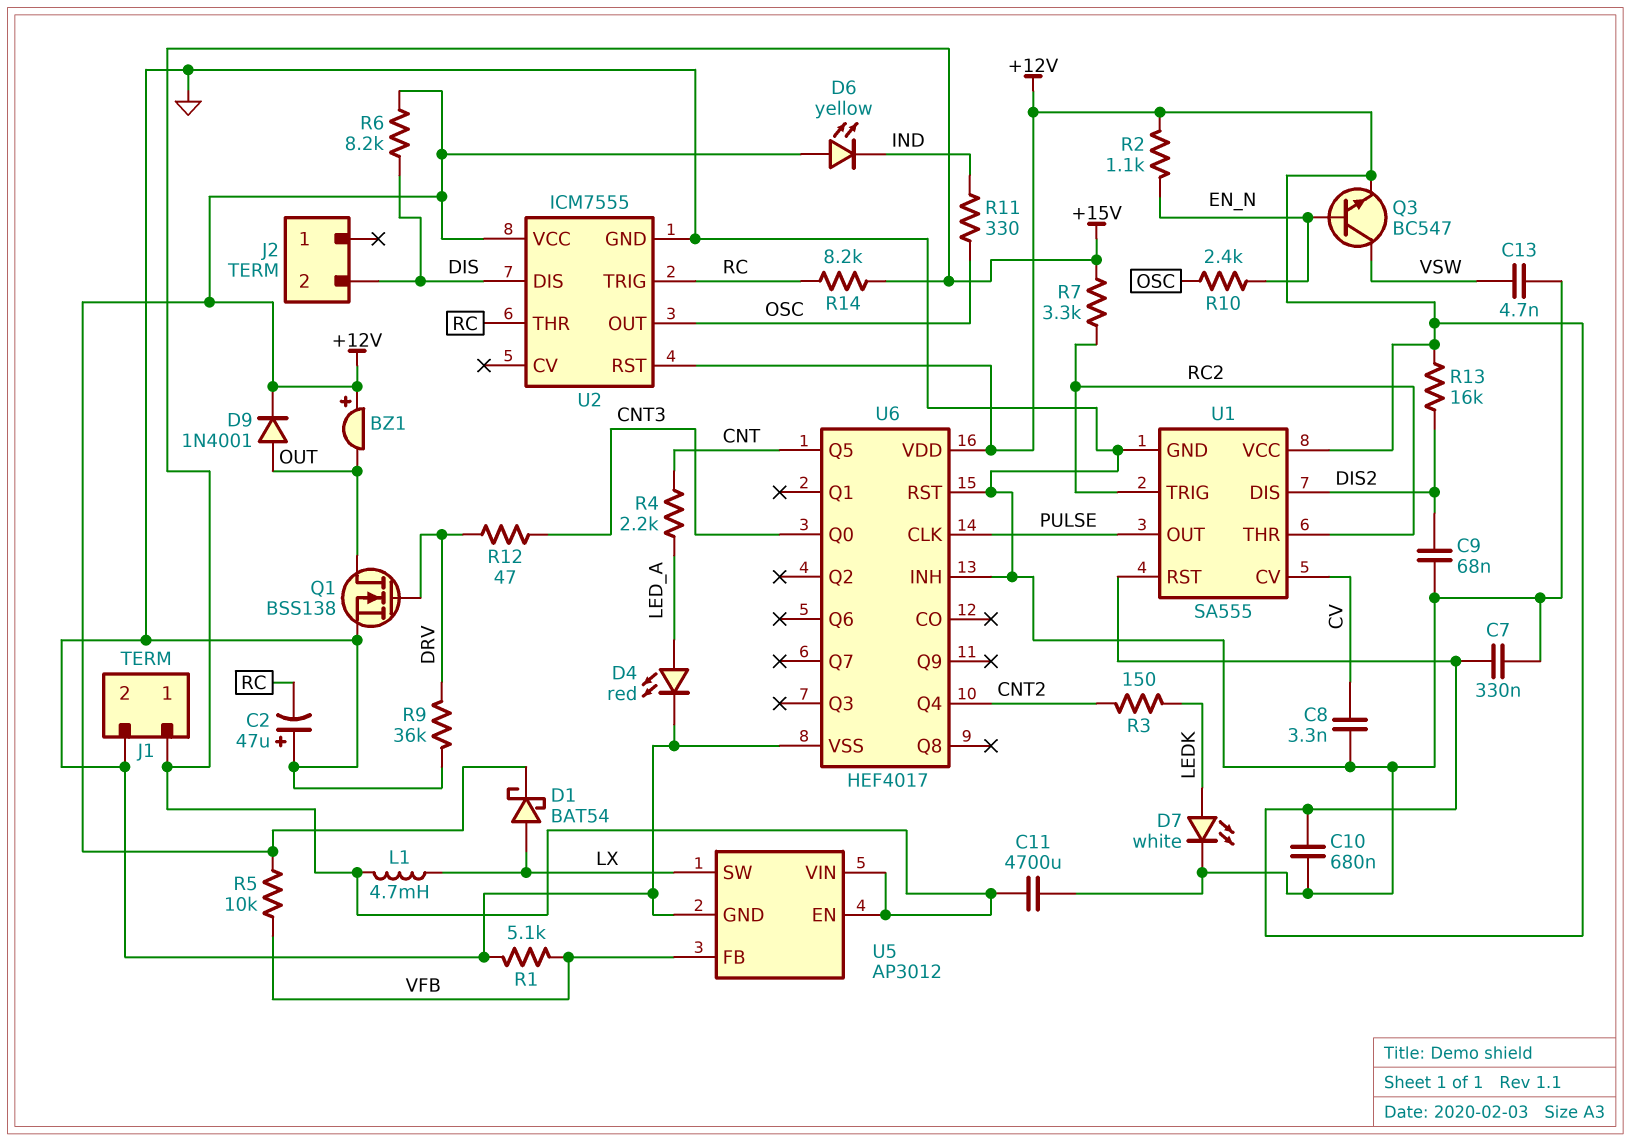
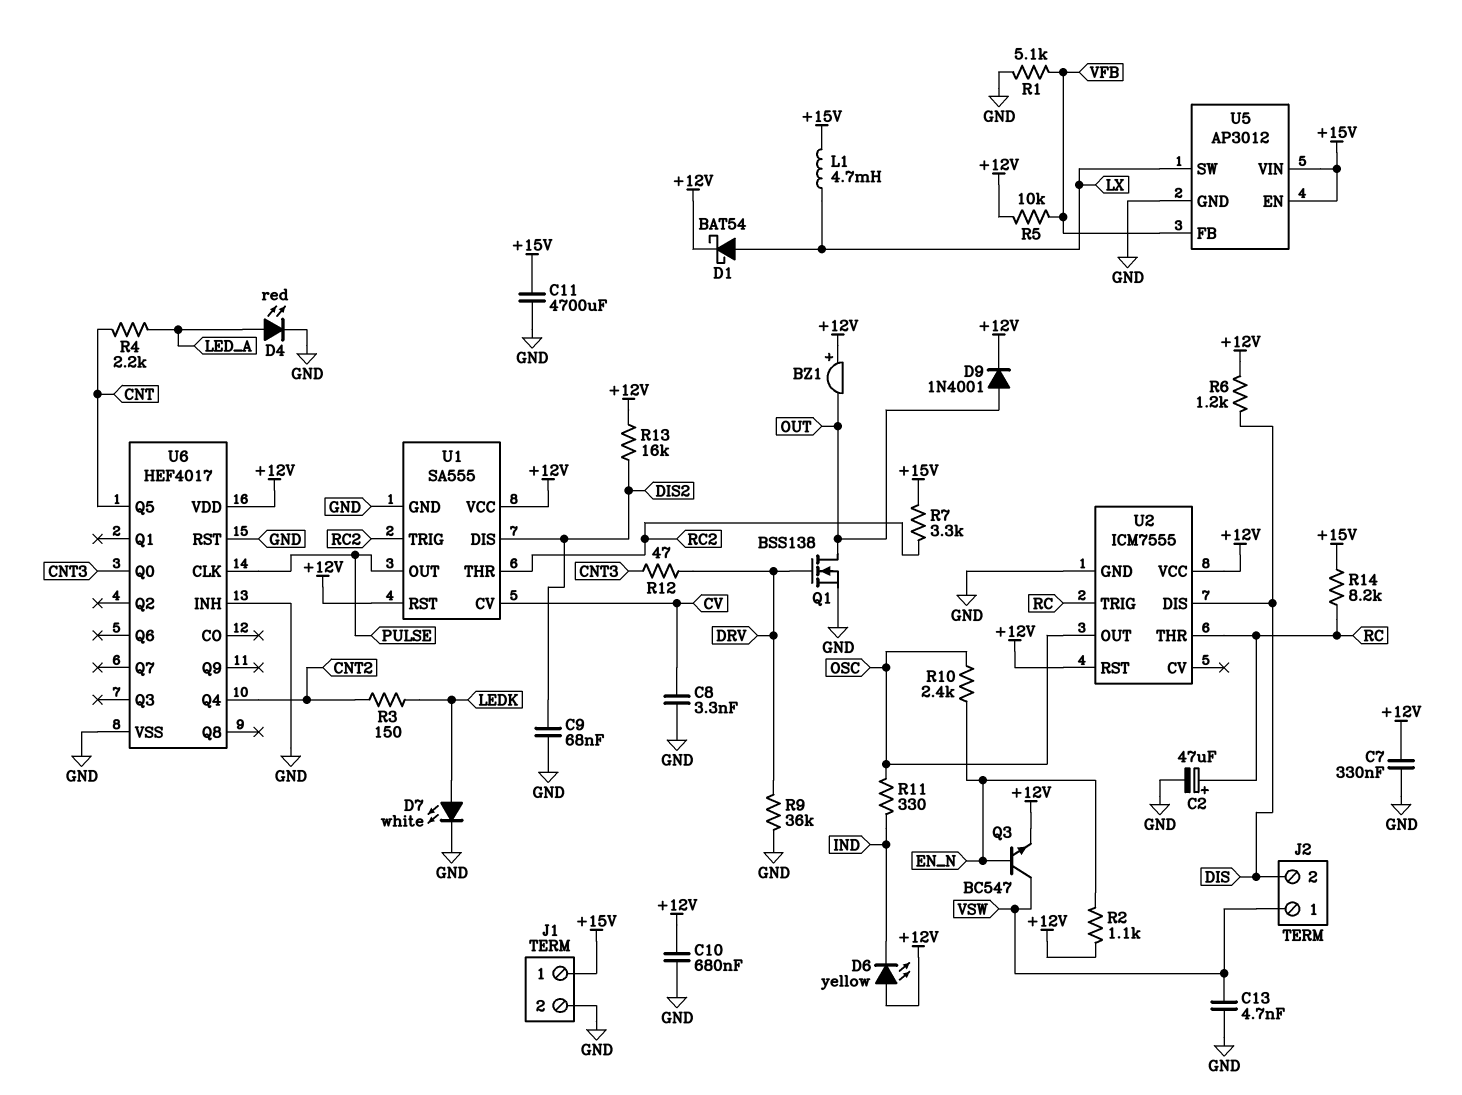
C2: 47uF (plus GND, minus RC) -> 47uF (plus RC, minus GND)
J2 pin 1: none -> VSW
R6: 8.2k (+12V, DIS) -> 1.2k (+12V, DIS)

